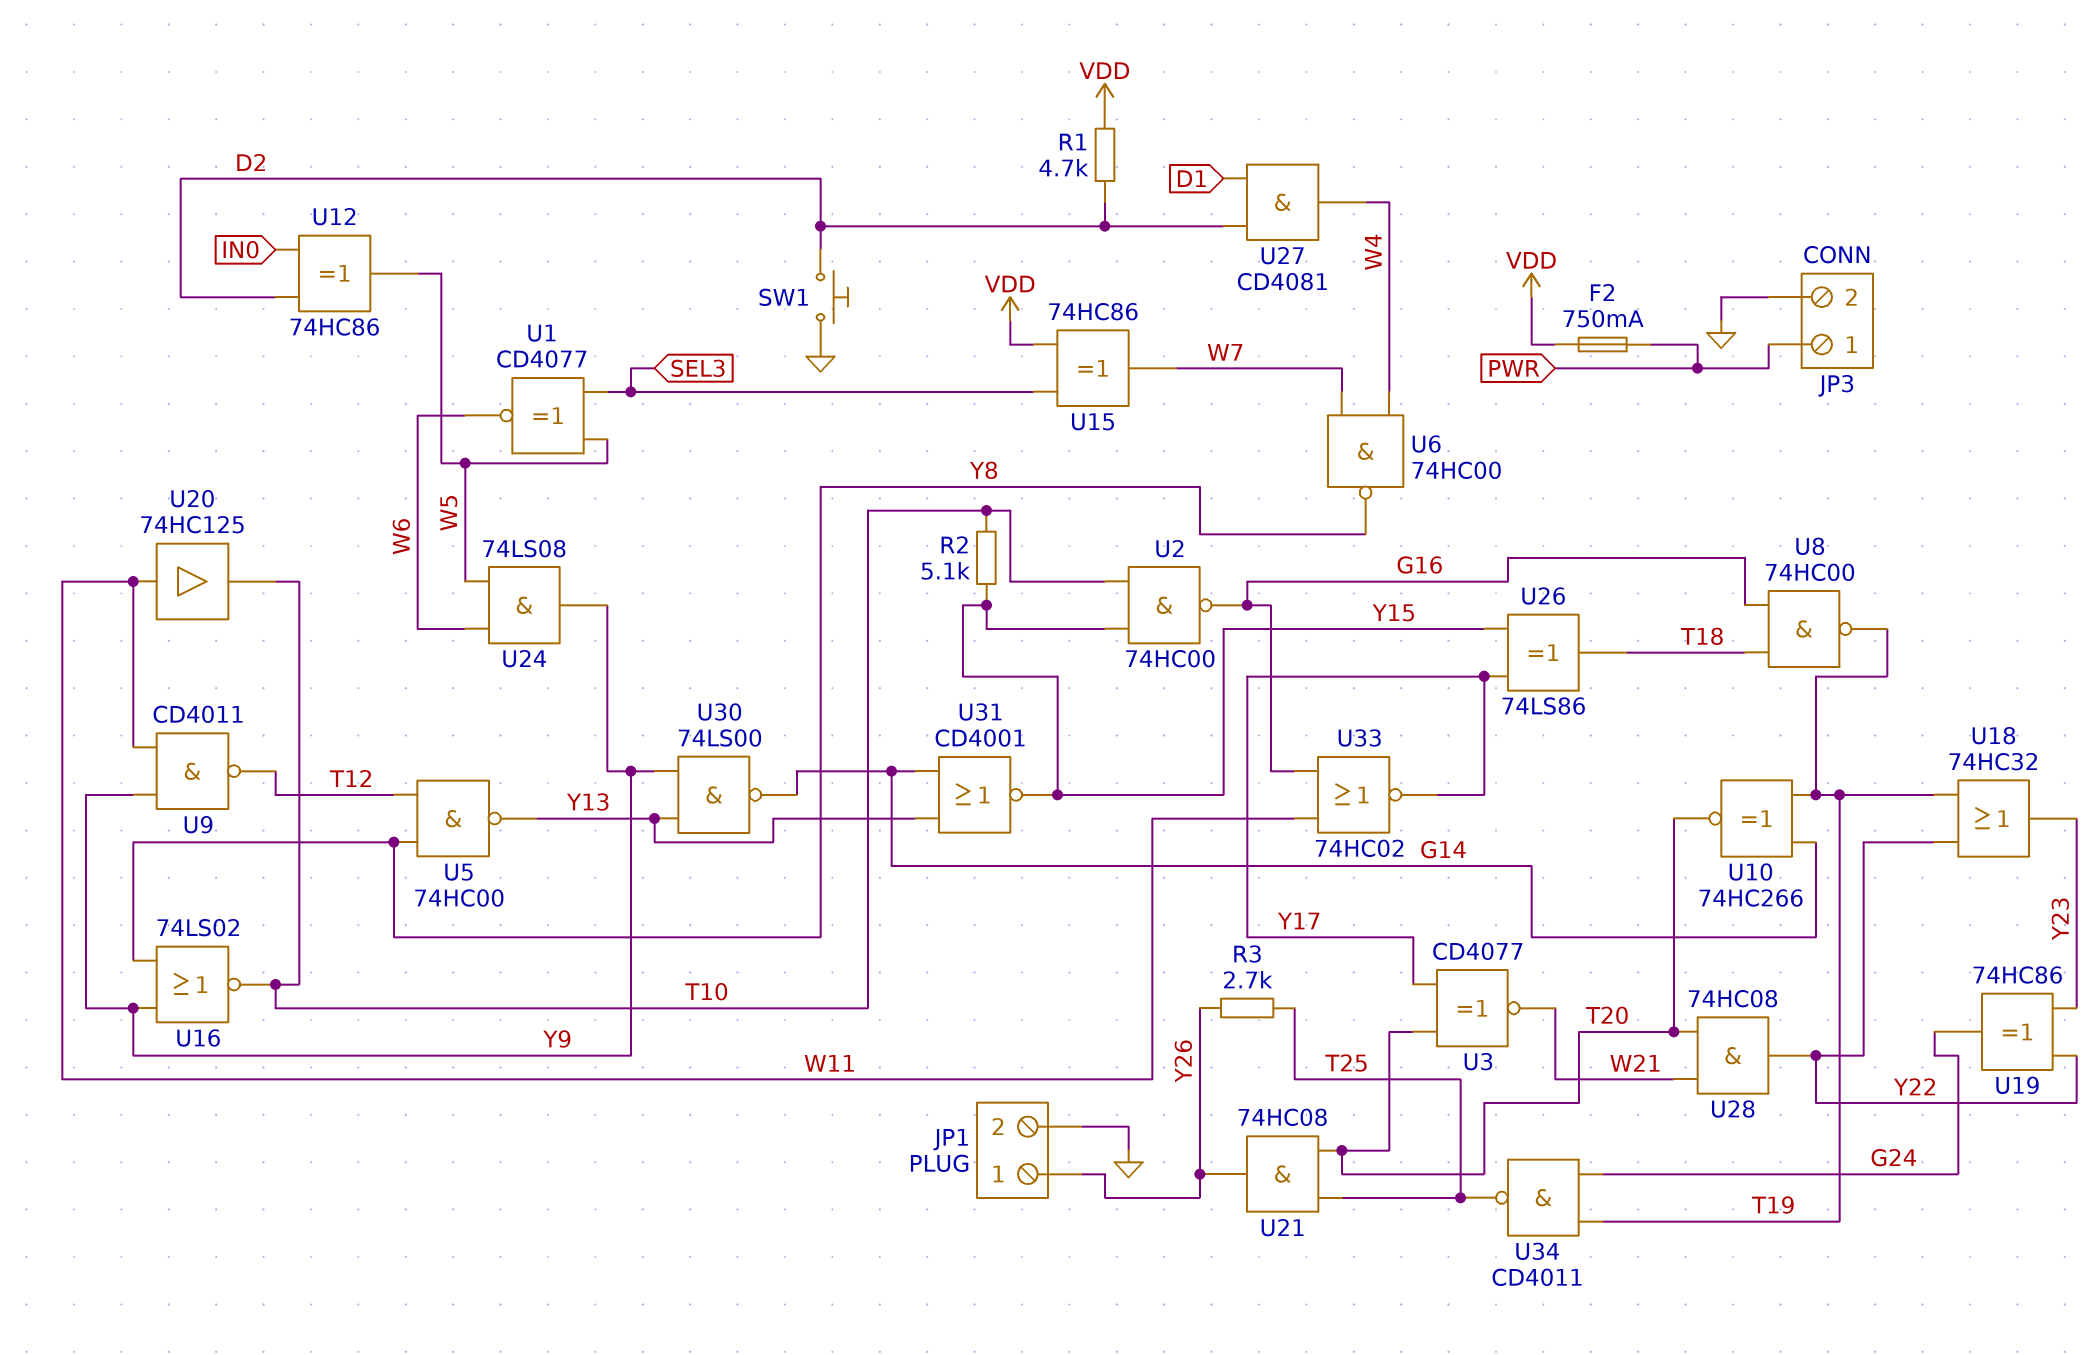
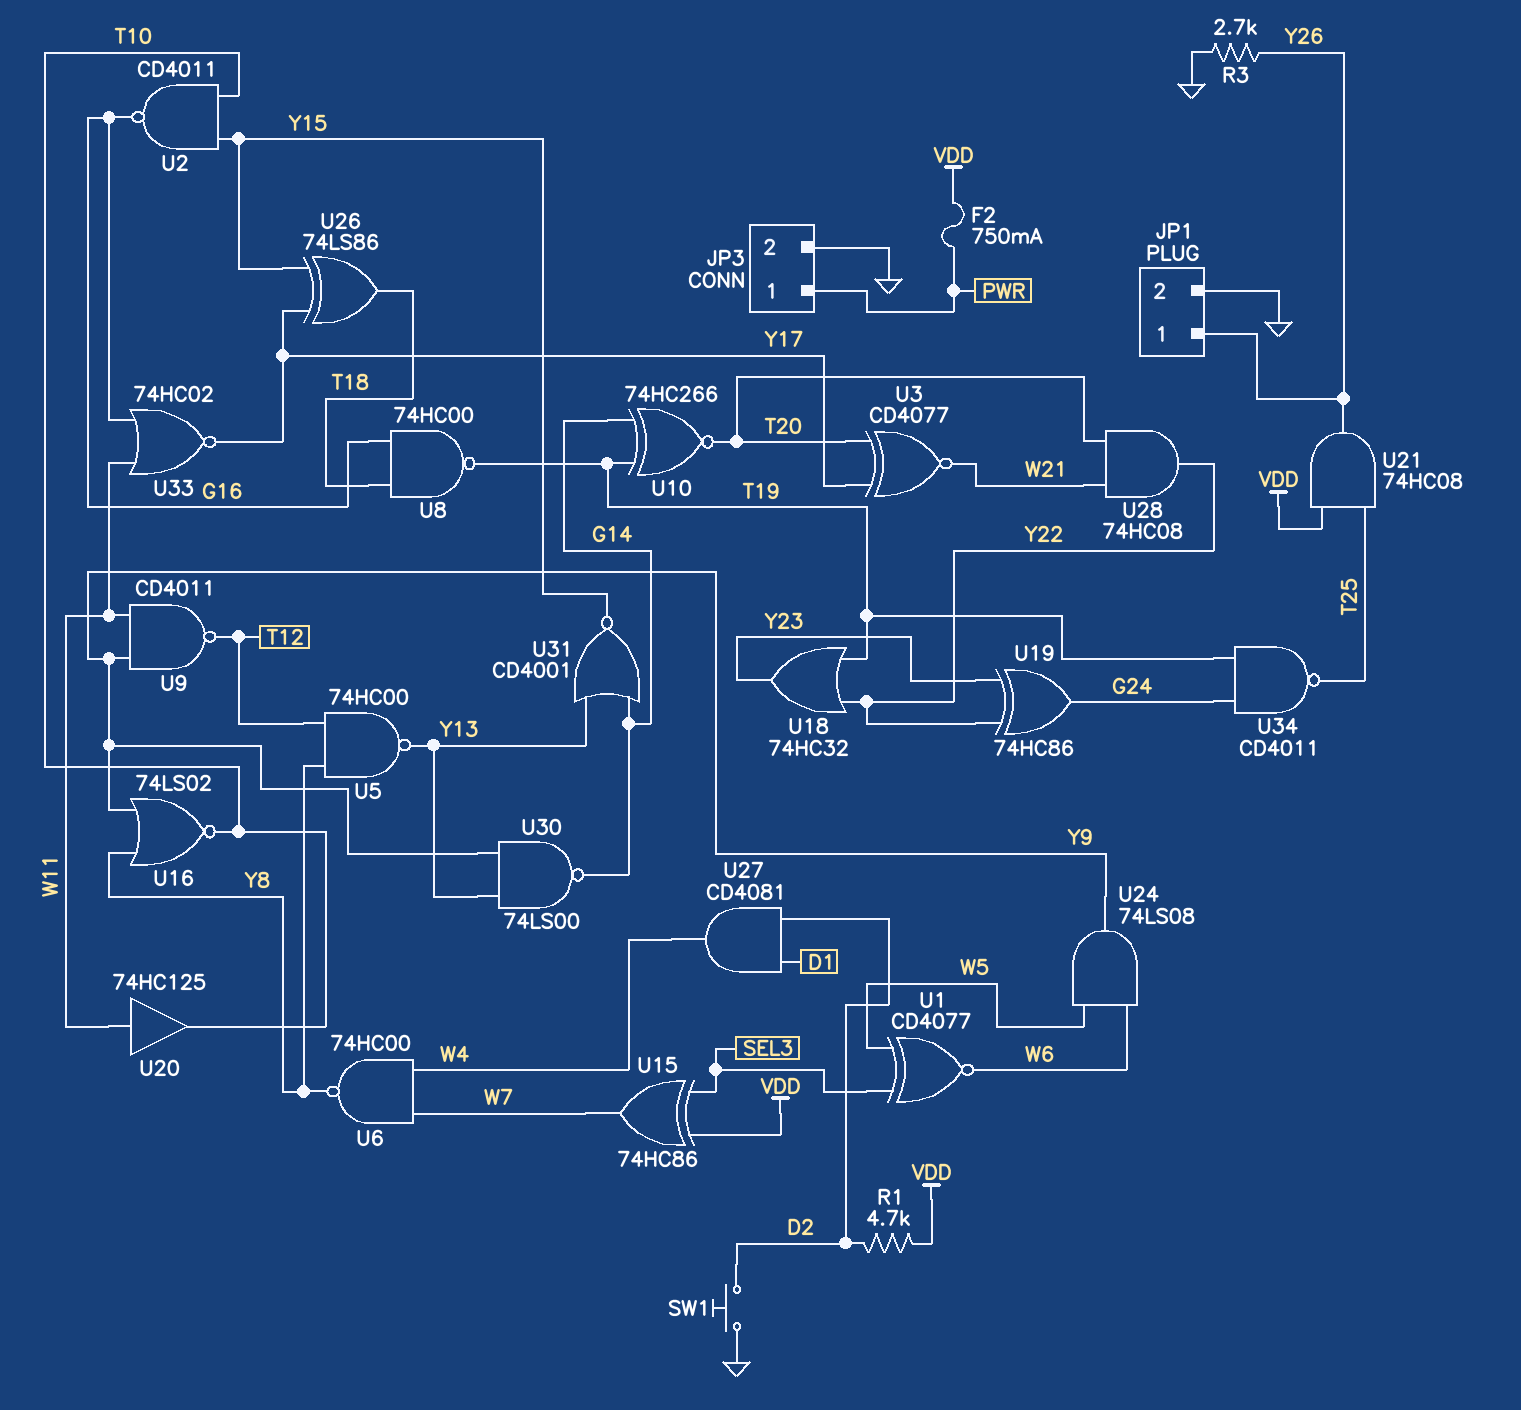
R2: 5.1k (T10, Y15) -> none
R3: 2.7k (T25, Y26) -> 2.7k (GND, Y26)
U2: NAND 74HC00 (in T10, in Y15, out G16) -> NAND CD4011 (in T10, in Y15, out G16)
U12: XOR 74HC86 (in D2, in IN0, out W5) -> none
U21: AND 74HC08 (in T20, in T25, out Y26) -> AND 74HC08 (in T25, in VDD, out Y26)

